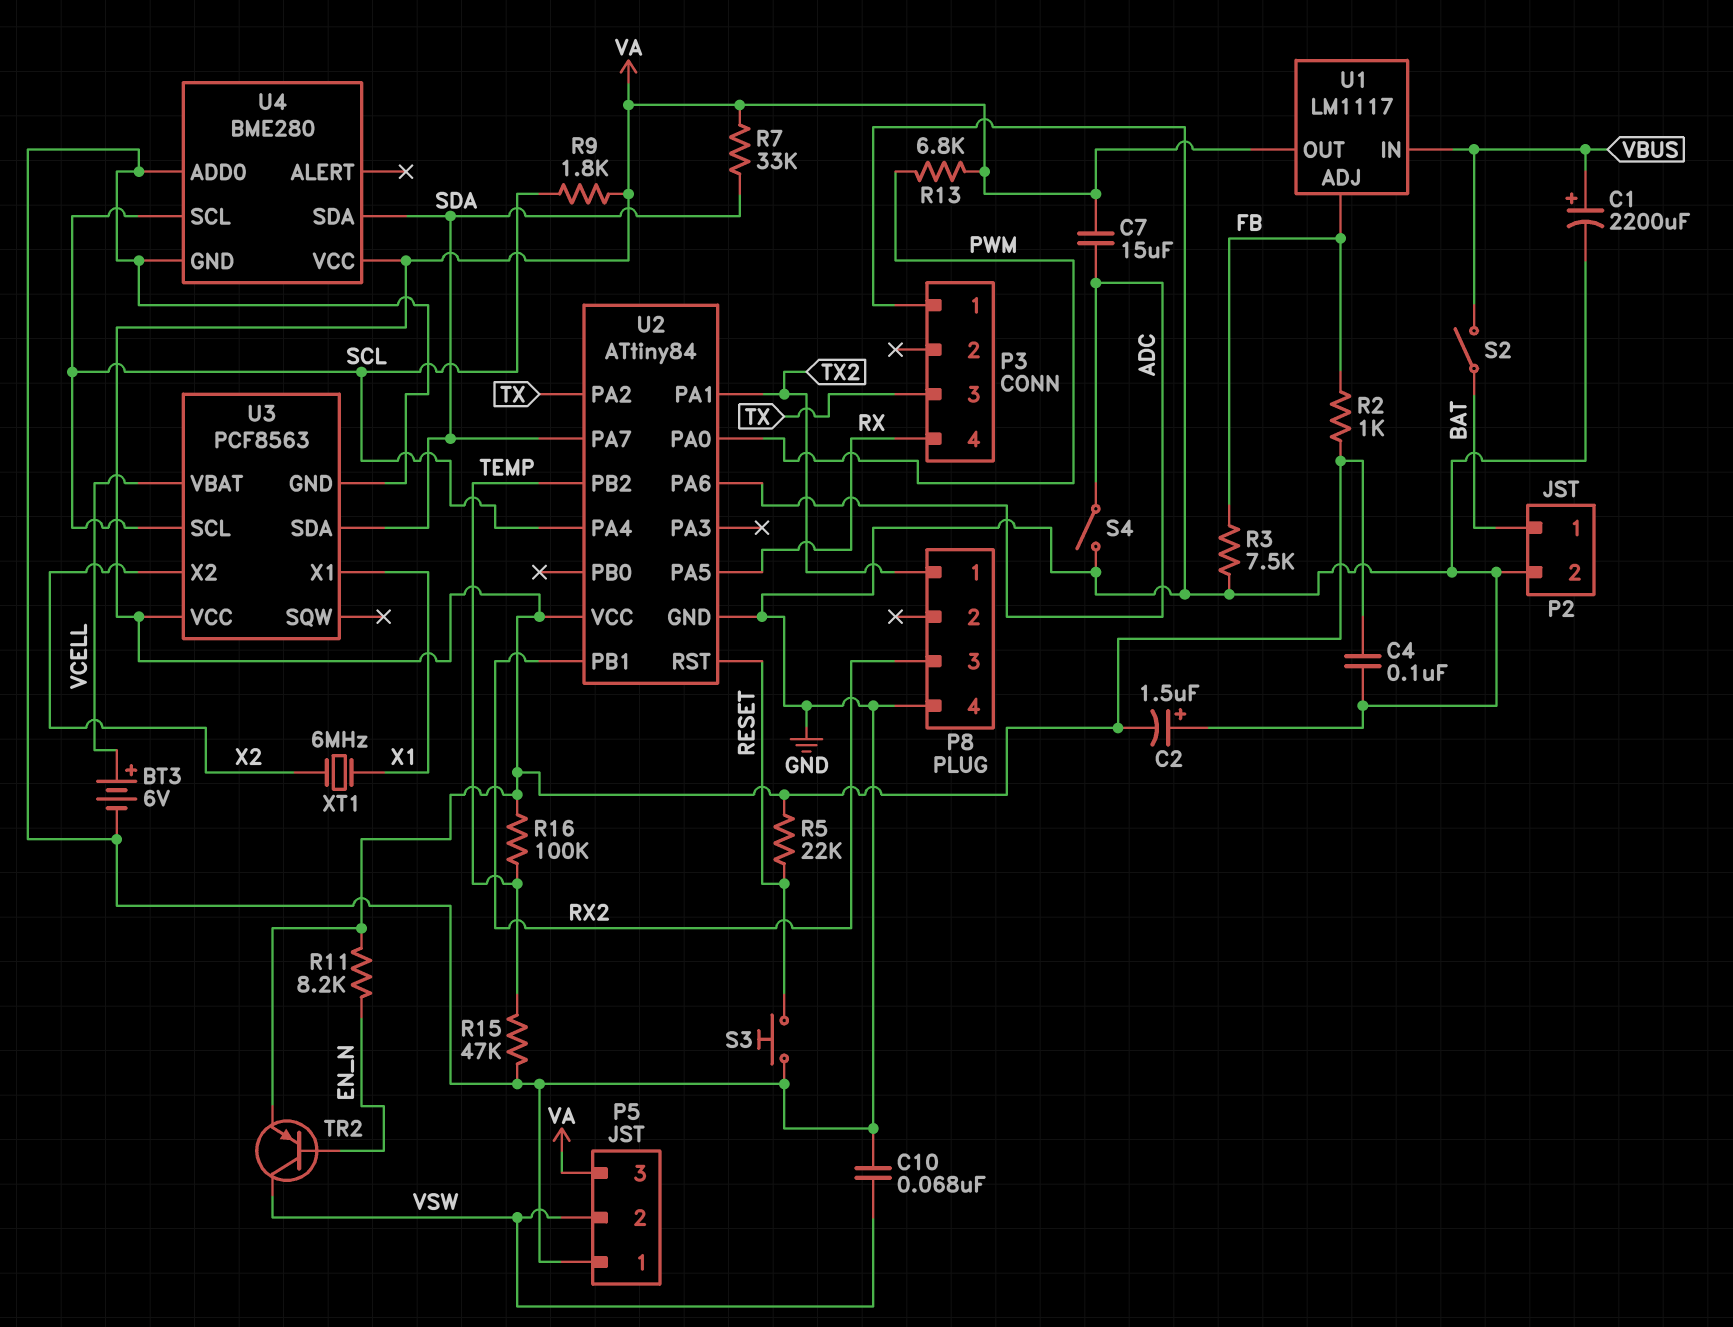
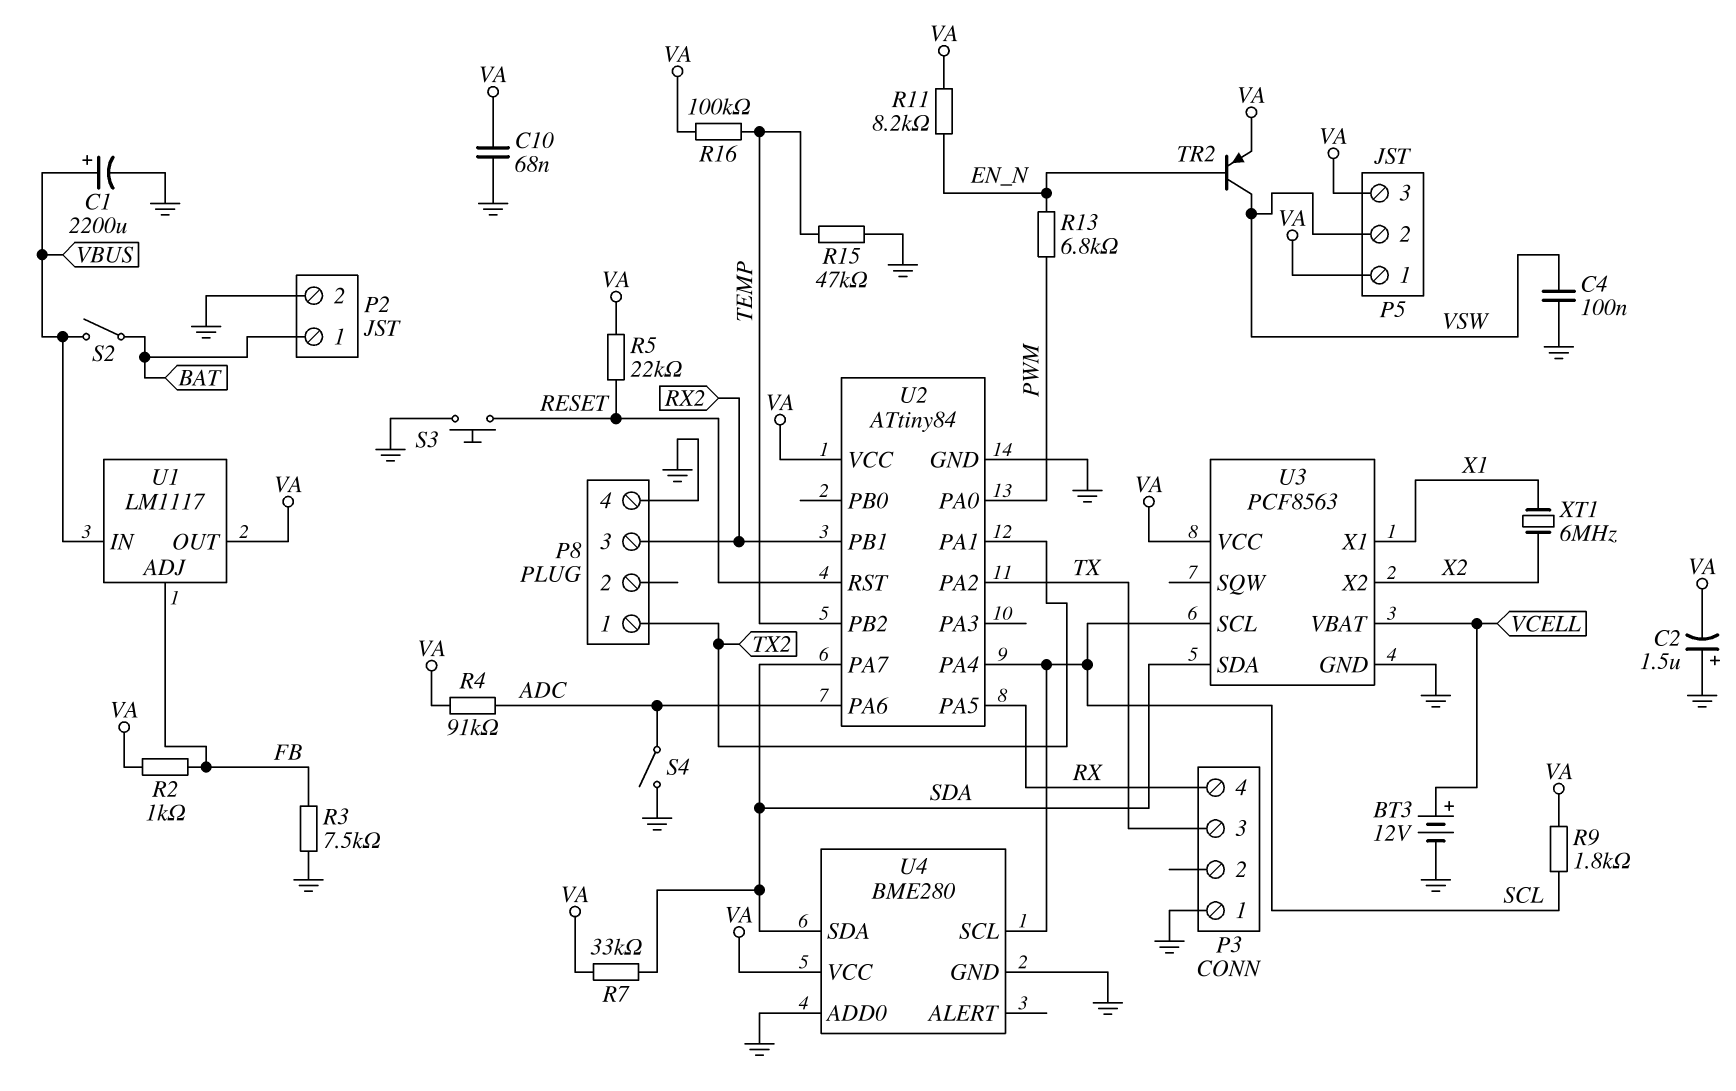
BT3: 6V (plus VCELL, minus GND) -> 12V (plus VCELL, minus GND)
C4: 100nF (GND, VA) -> 100nF (GND, VSW)
C7: 15uF (ADC, VA) -> none
C10: 68nF (GND, VSW) -> 68nF (GND, VA)
P5 pin 1: GND -> VA
R4: none -> 91k (ADC, VA)
R13: 6.8k (PWM, VA) -> 6.8k (EN_N, PWM)

